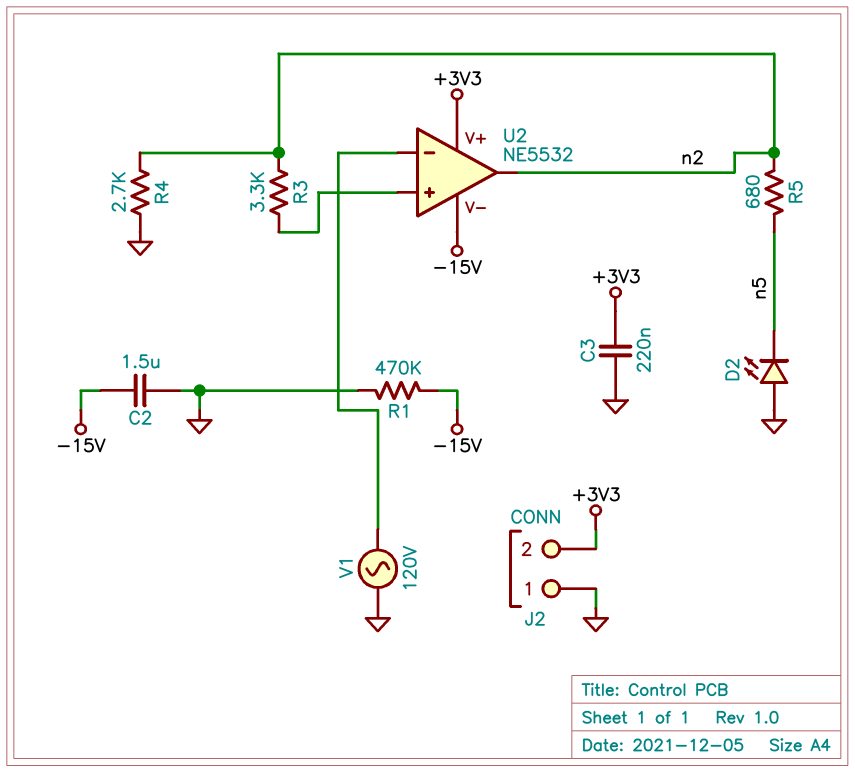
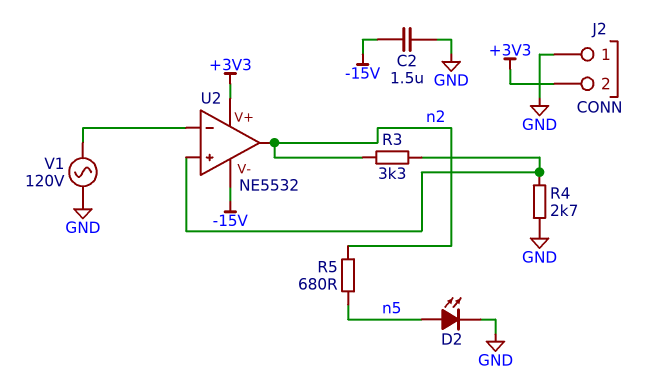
C3: 220nF (+3V3, GND) -> none
D2: LED (A GND, K n5) -> LED (A n5, K GND)
R1: 470k (-15V, GND) -> none
R4: 2.7k (GND, n2) -> 2.7k (GND, U2/in+)

